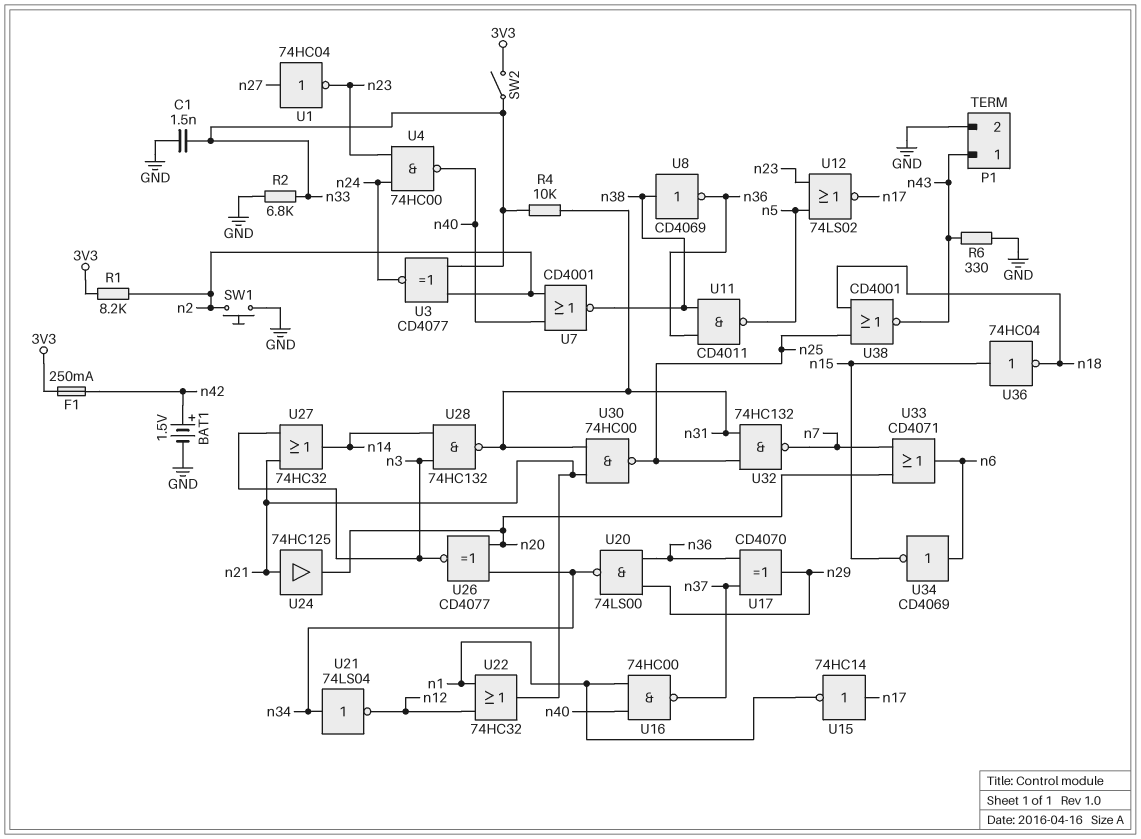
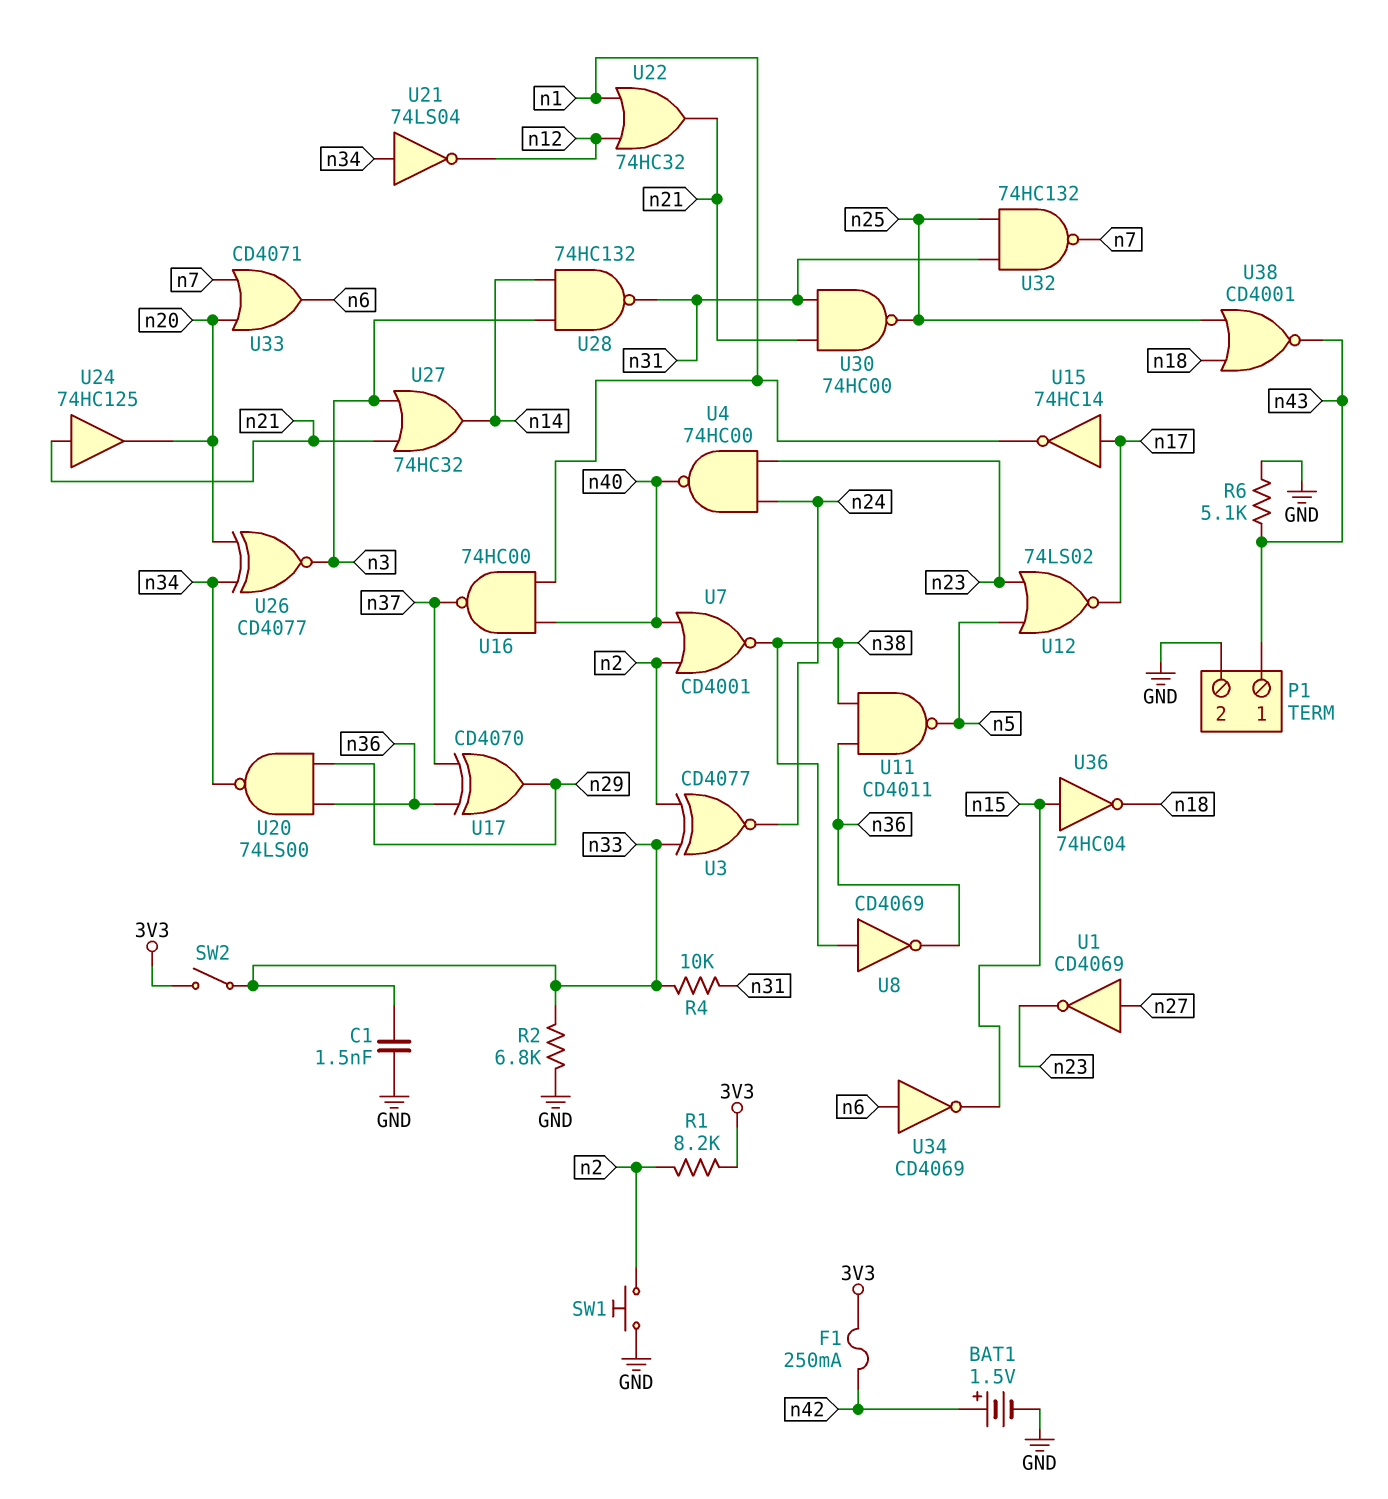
R6: 330 (GND, n43) -> 5.1k (GND, n43)
U1: NOT 74HC04 (in n27, out n23) -> NOT CD4069 (in n27, out n23)

